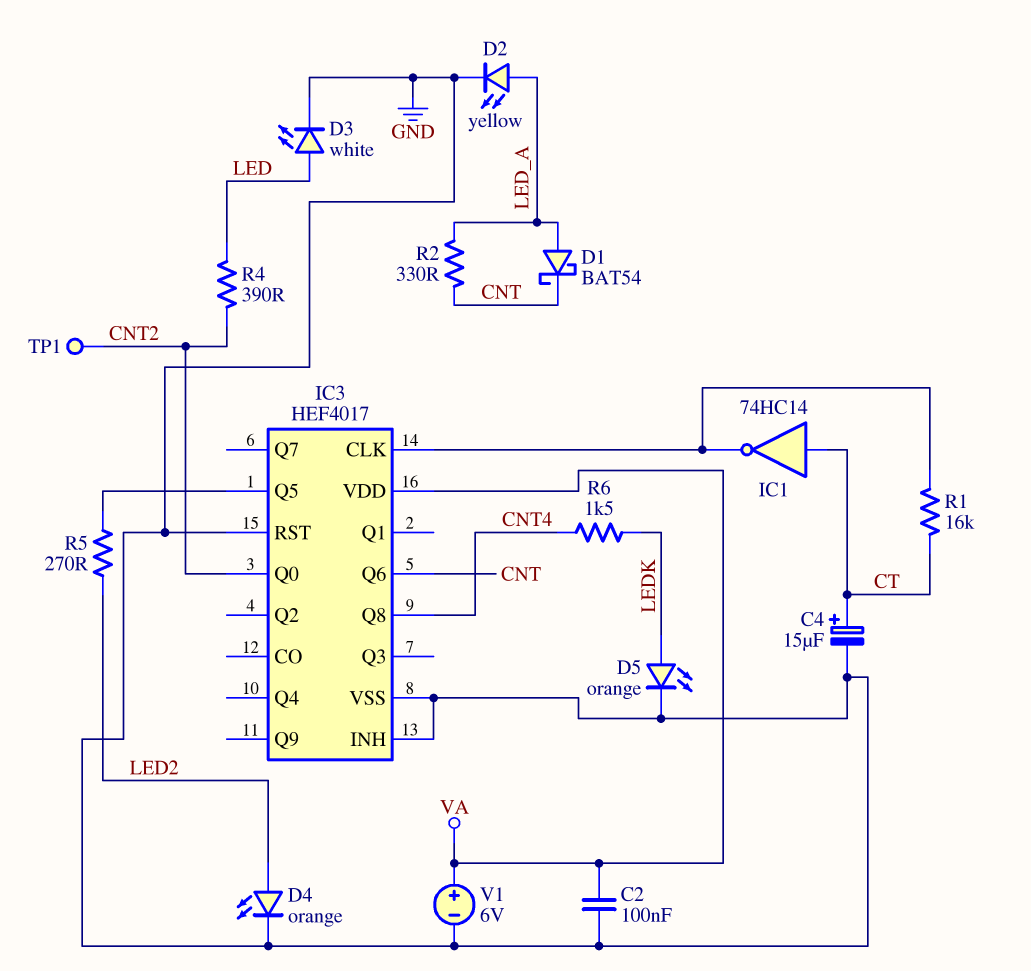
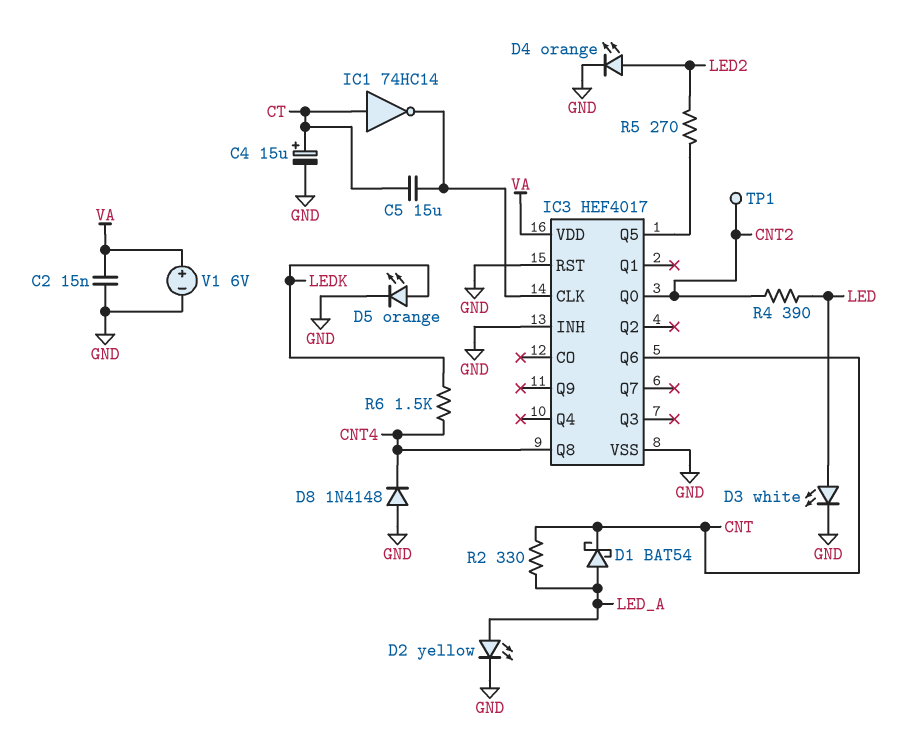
C2: 100nF (GND, VA) -> 15nF (GND, VA)
C5: none -> 15uF (CT, IC3/CLK)
D8: none -> diode 1N4148 (A GND, K CNT4)
R1: 16k (CT, IC3/CLK) -> none

